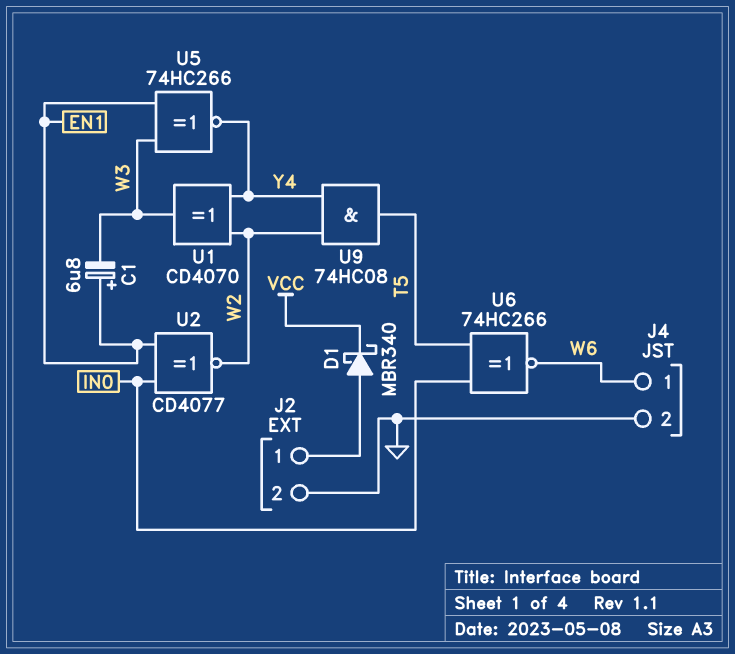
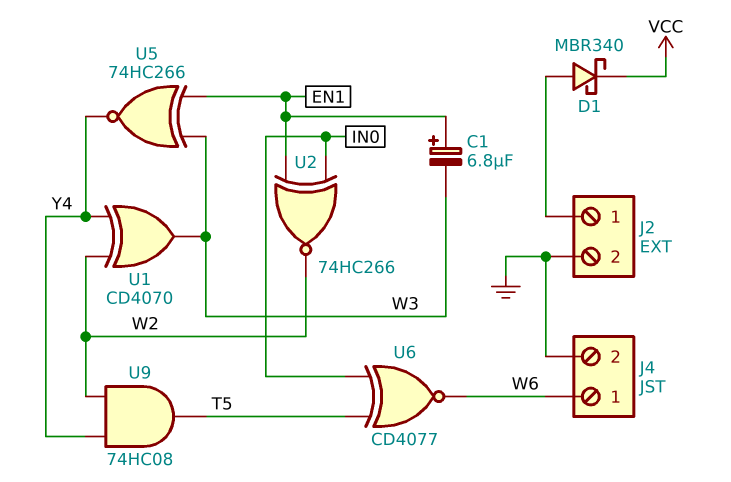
U2: XNOR CD4077 (in EN1, in IN0, out W2) -> XNOR 74HC266 (in EN1, in IN0, out W2)
U6: XNOR 74HC266 (in IN0, in T5, out W6) -> XNOR CD4077 (in IN0, in T5, out W6)

